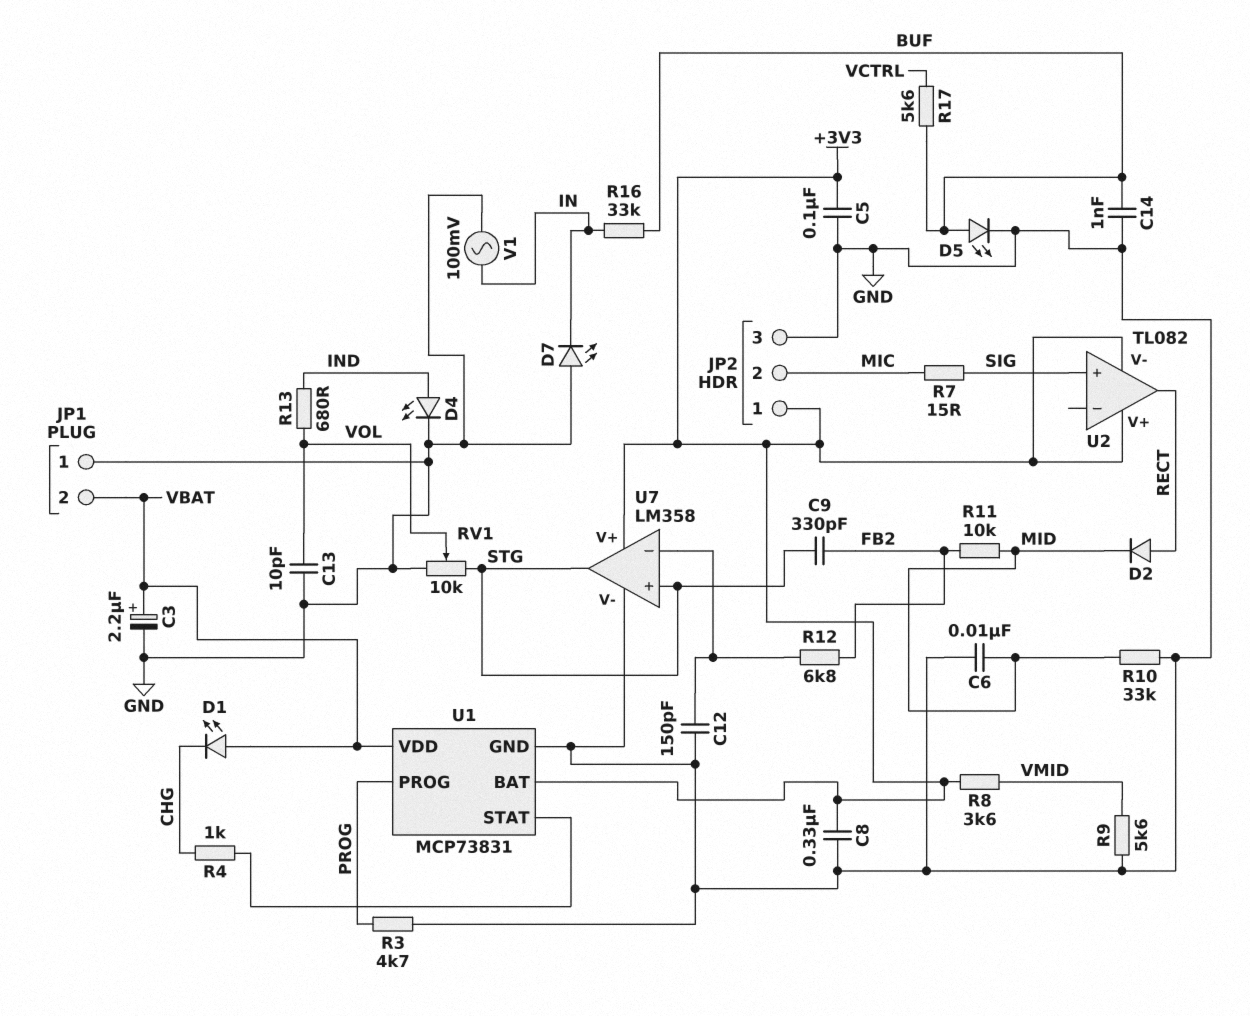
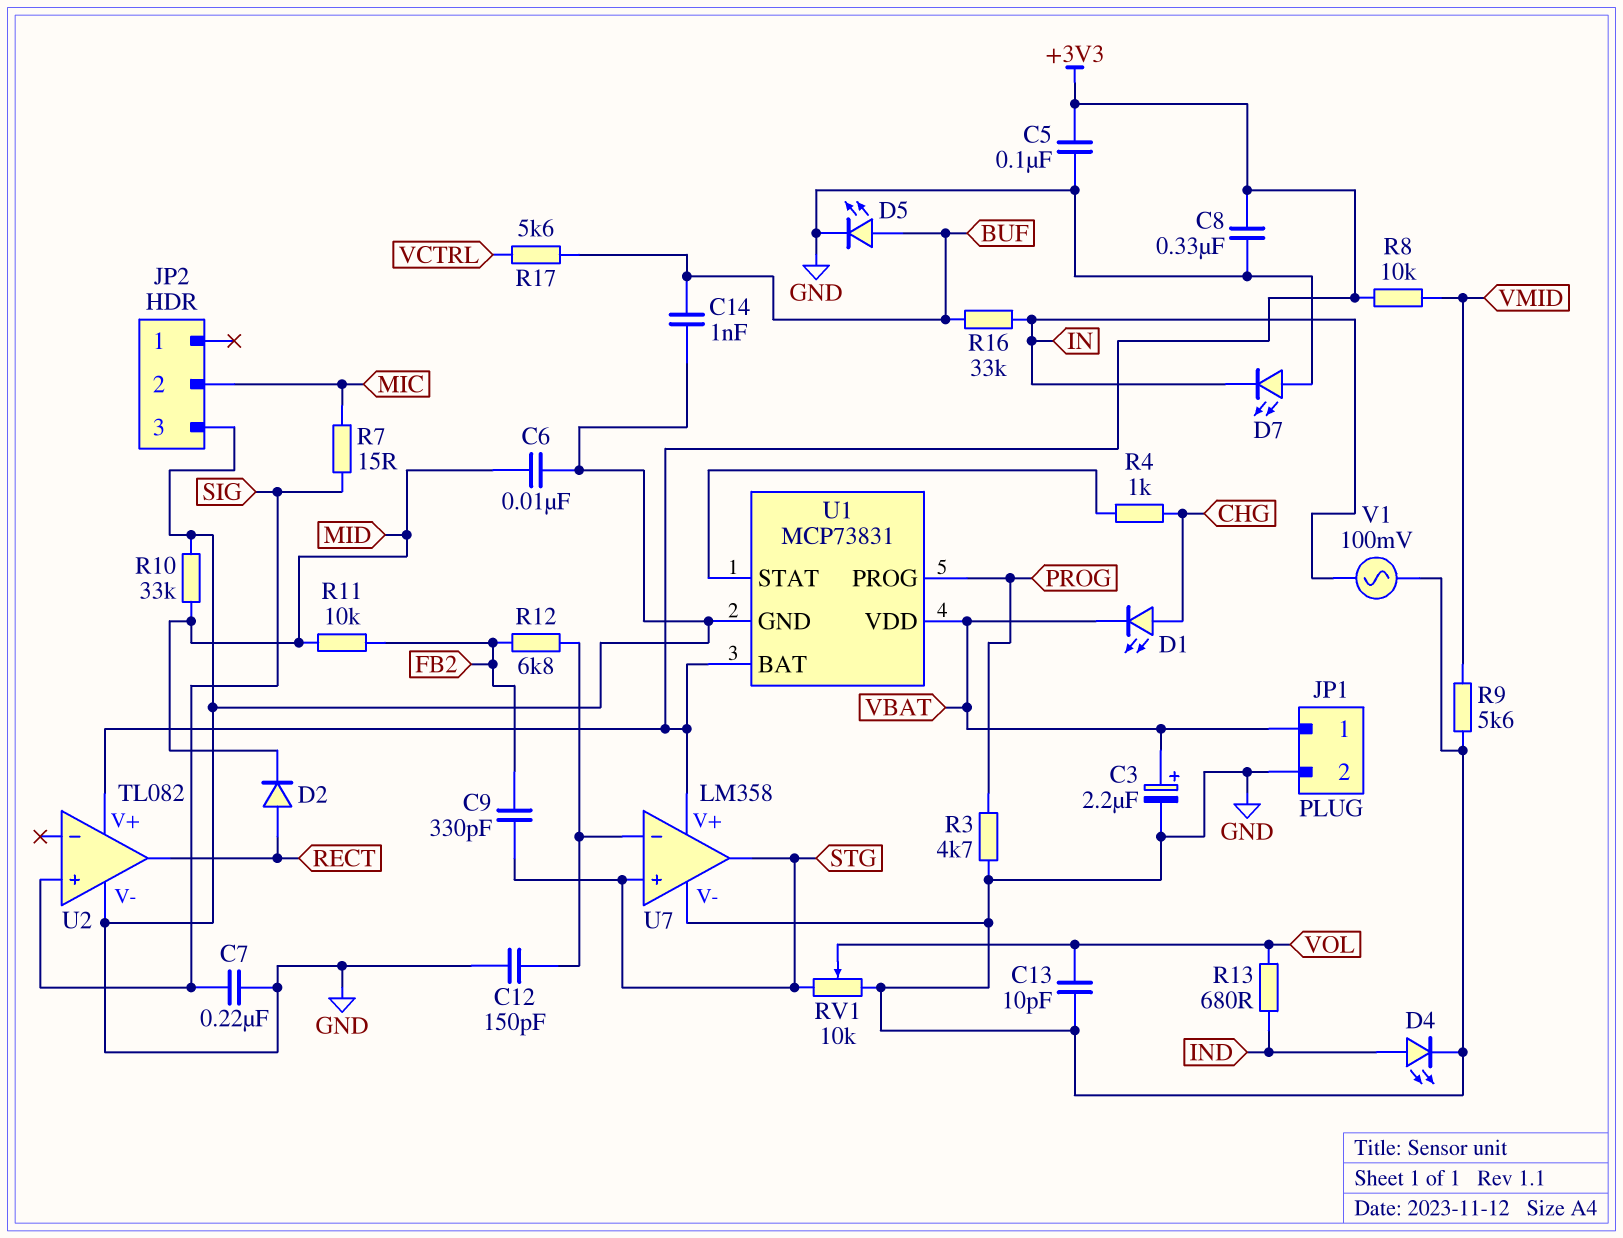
C7: none -> 220nF (GND, SIG)
D1: LED (A VBAT, K CHG) -> LED (A CHG, K VBAT)
JP1 pin 1: GND -> VBAT
JP1 pin 2: VBAT -> GND
JP2 pin 1: +3V3 -> none
R8: 3.6k (+3V3, VMID) -> 10k (+3V3, VMID)
U2 pin V-: +3V3 -> GND

